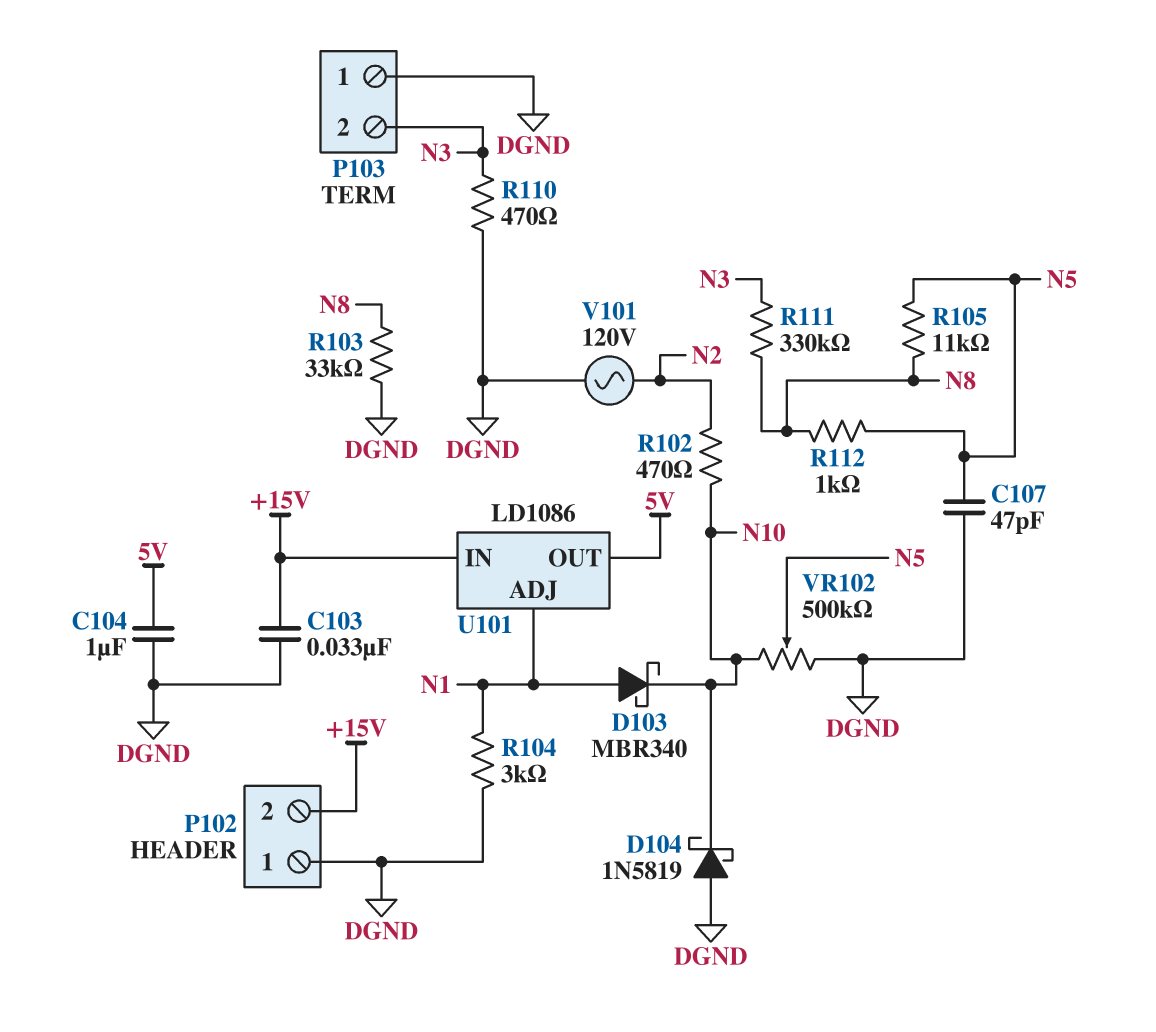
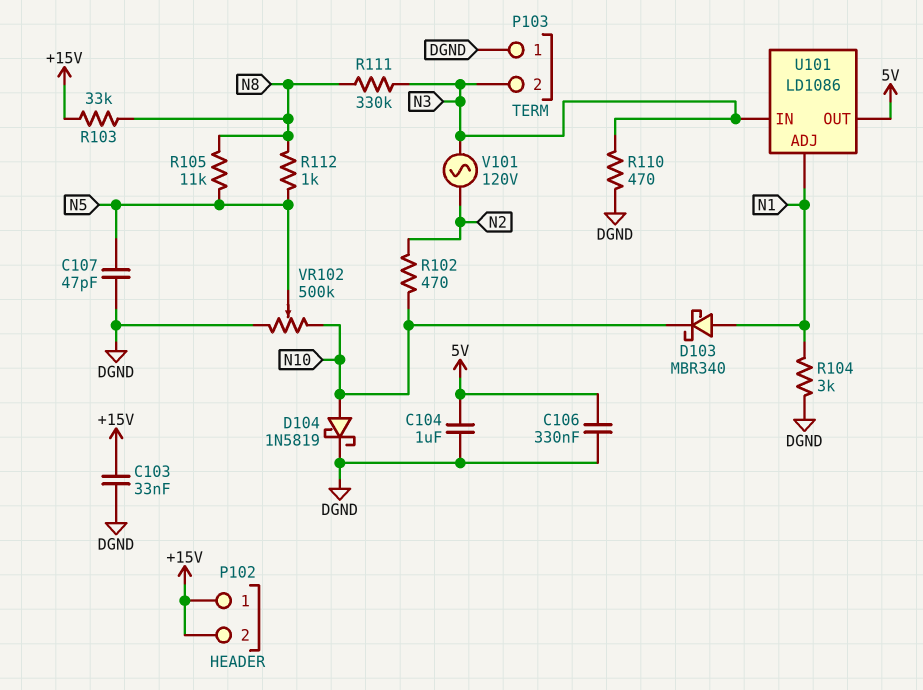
C106: none -> 330nF (5V, DGND)
D104: schottky 1N5819 (A DGND, K N10) -> schottky 1N5819 (A N10, K DGND)
P102 pin 1: DGND -> +15V
R103: 33k (DGND, N8) -> 33k (+15V, N8)
U101 pin IN: +15V -> N3
V101: AC 120V (DGND, N2) -> AC 120V (N2, N3)

